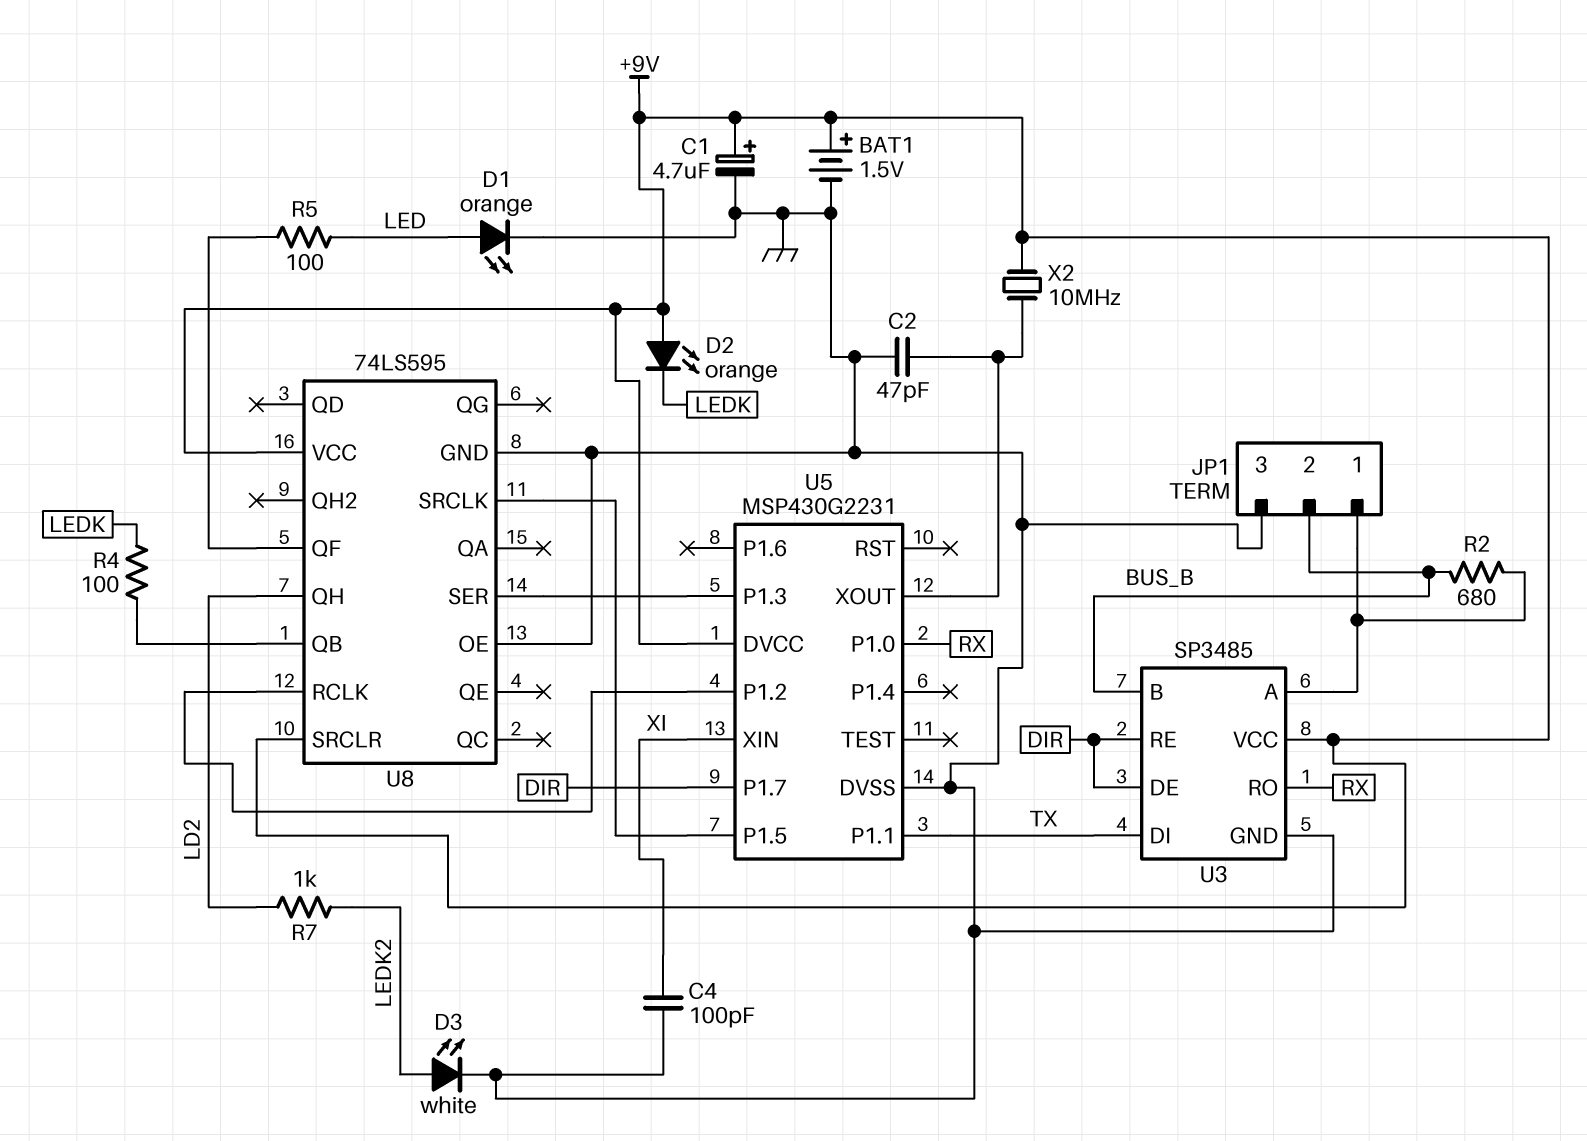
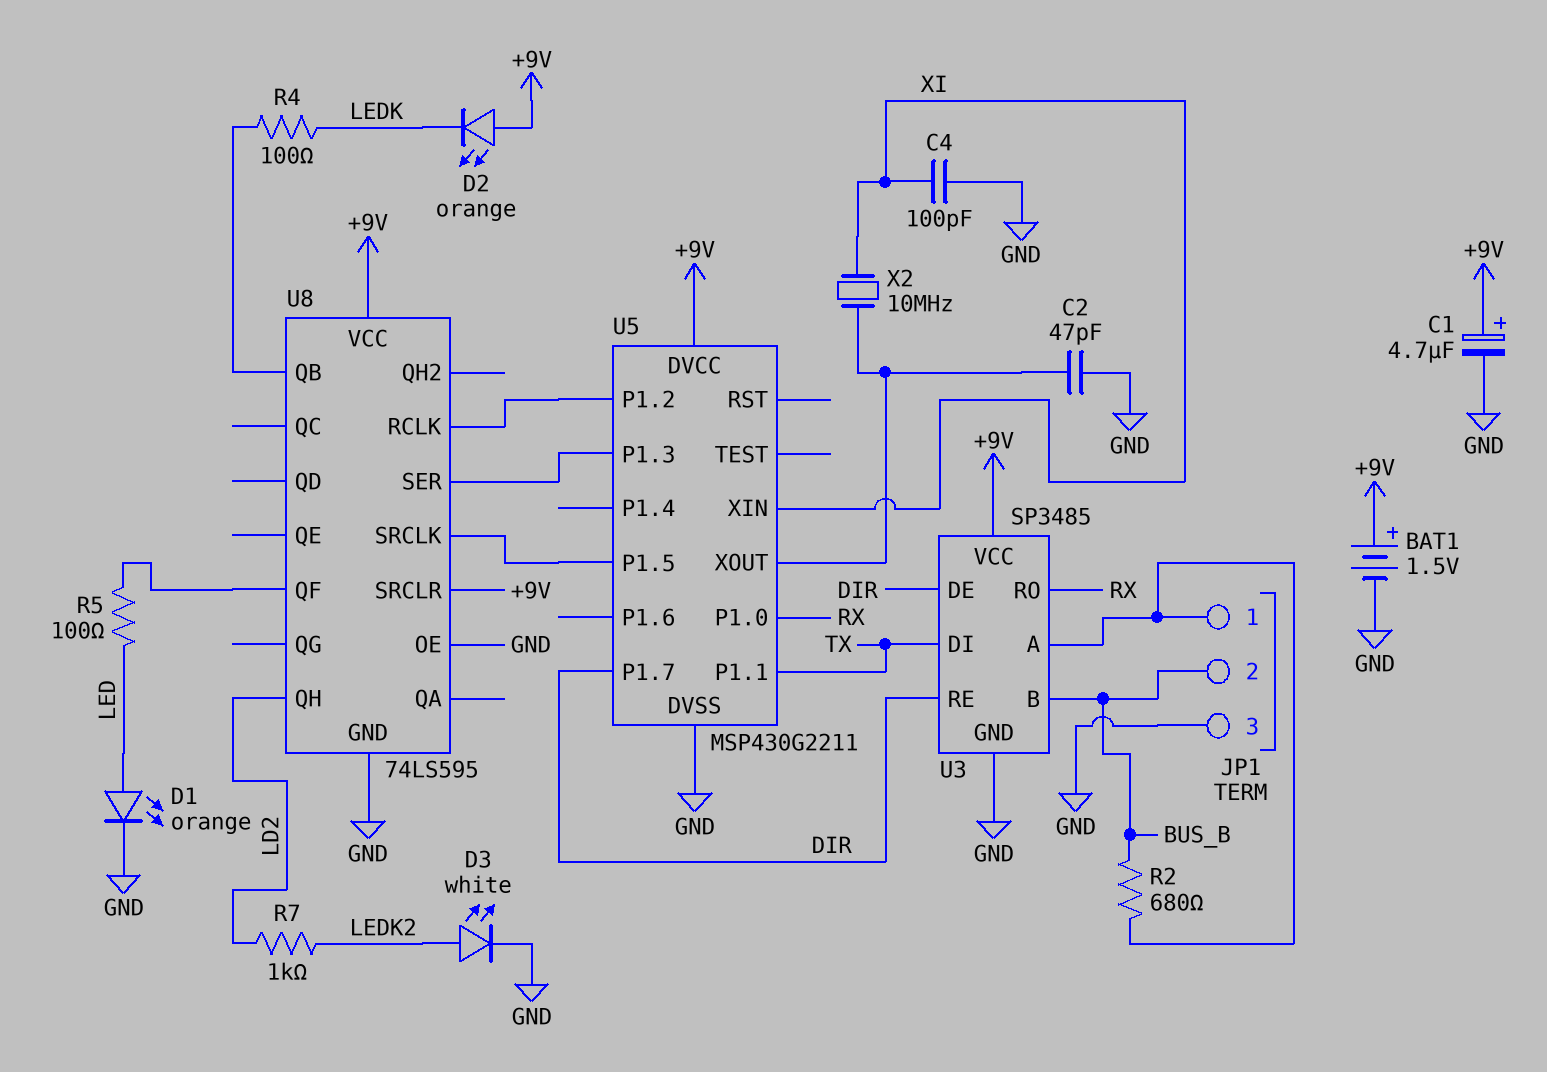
U5: MSP430G2231 -> MSP430G2211
X2: 10MHz (+9V, U5/XOUT) -> 10MHz (U5/XOUT, XI)

